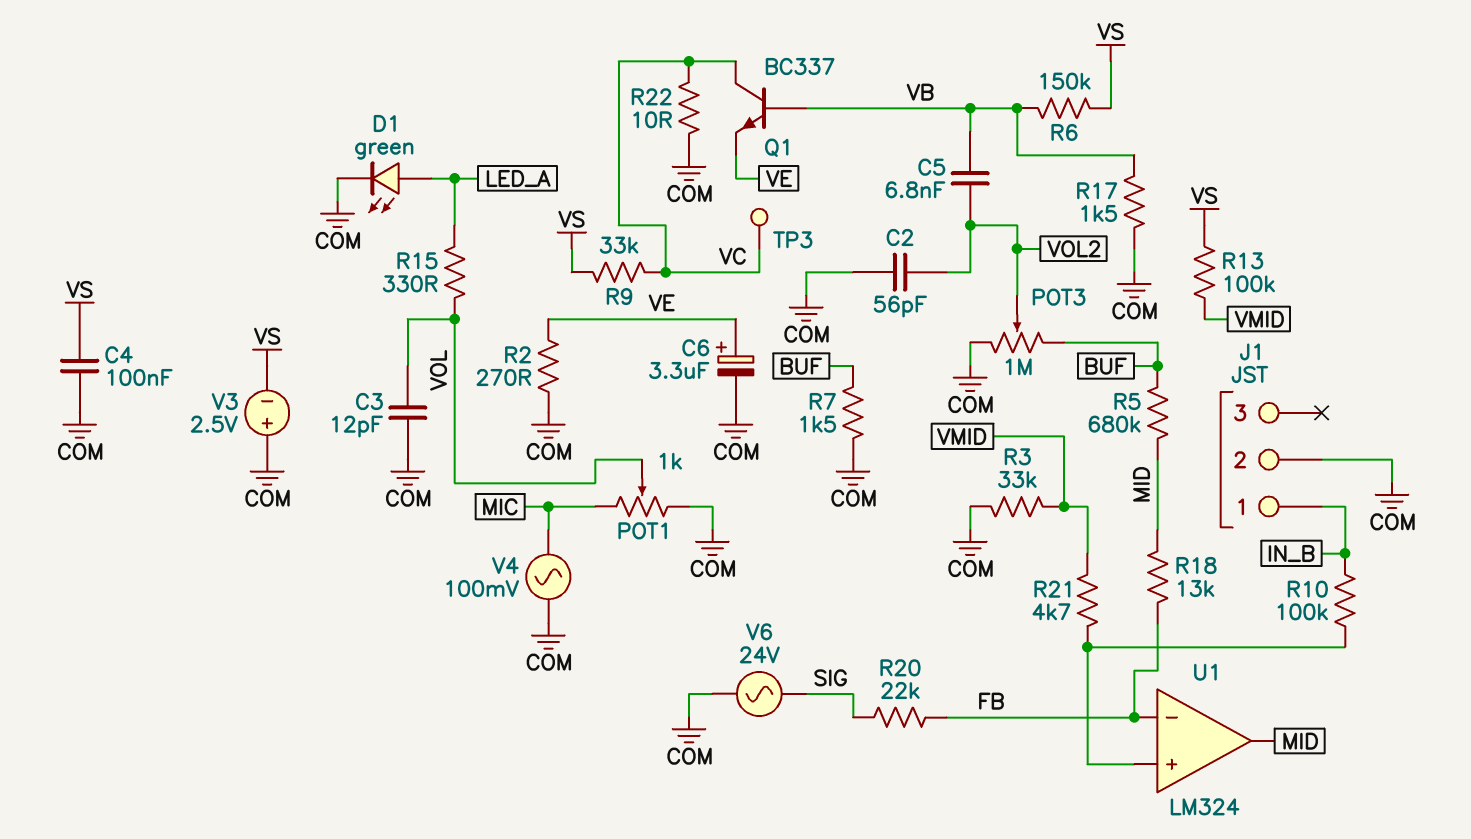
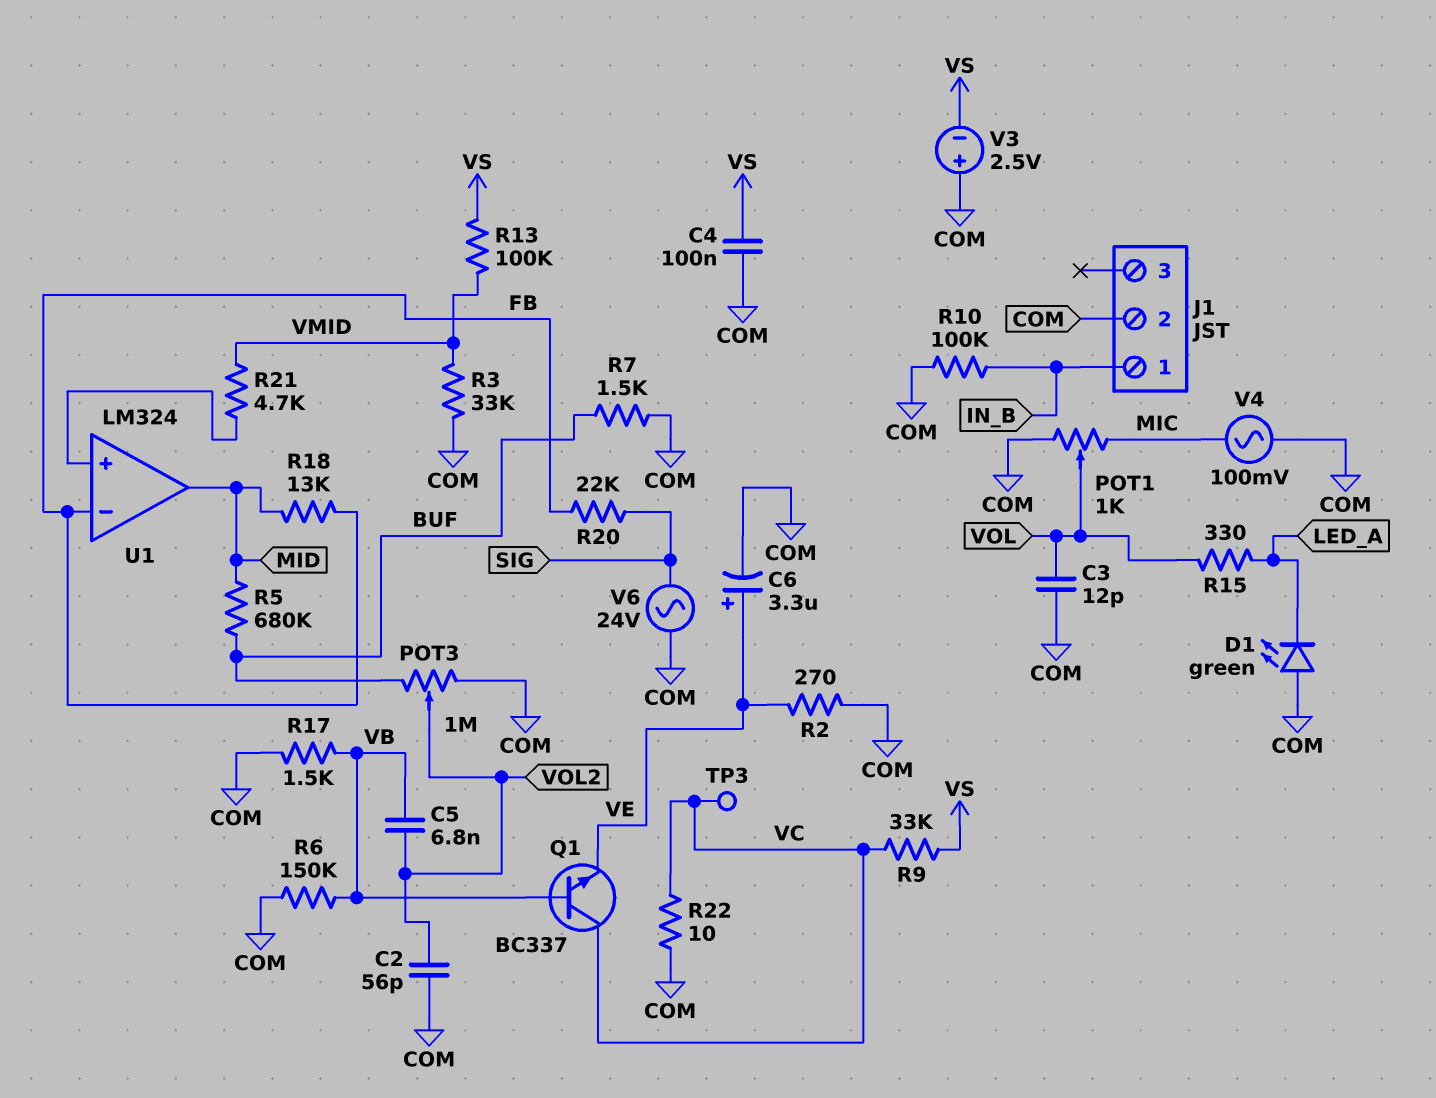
D1: LED green (A LED_A, K COM) -> LED green (A COM, K LED_A)
R6: 150k (VB, VS) -> 150k (COM, VB)
R10: 100k (IN_B, U1/in+) -> 100k (COM, IN_B)

